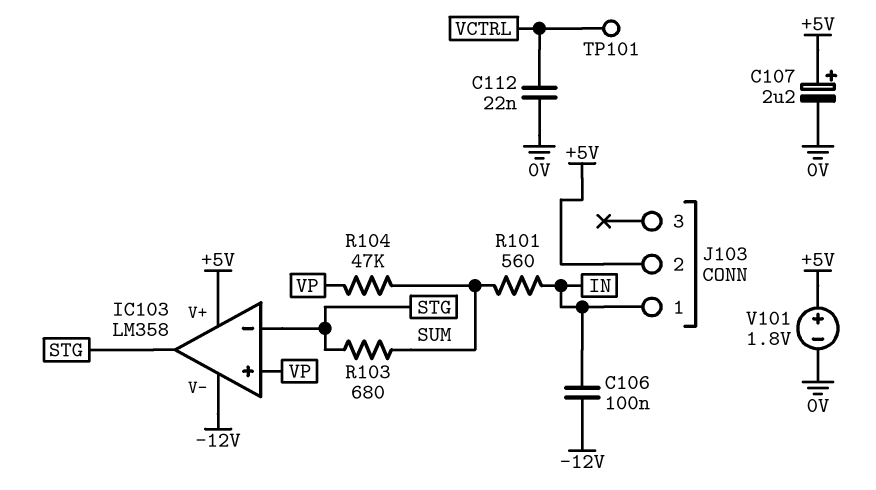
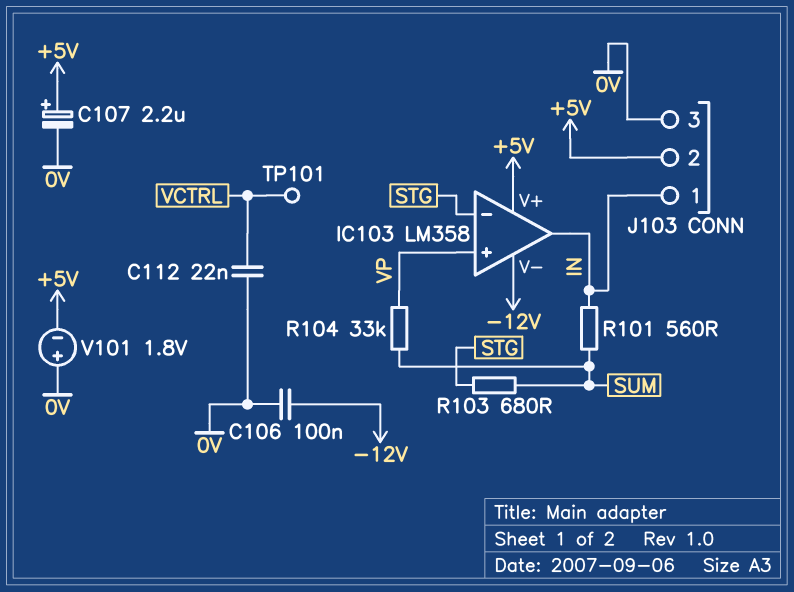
C106: 100nF (-12V, IN) -> 100nF (-12V, 0V)
IC103 pin out: STG -> IN
J103 pin 3: none -> 0V
R104: 47k (SUM, VP) -> 33k (SUM, VP)
V101: 1.8V (plus +5V, minus 0V) -> 1.8V (plus 0V, minus +5V)

